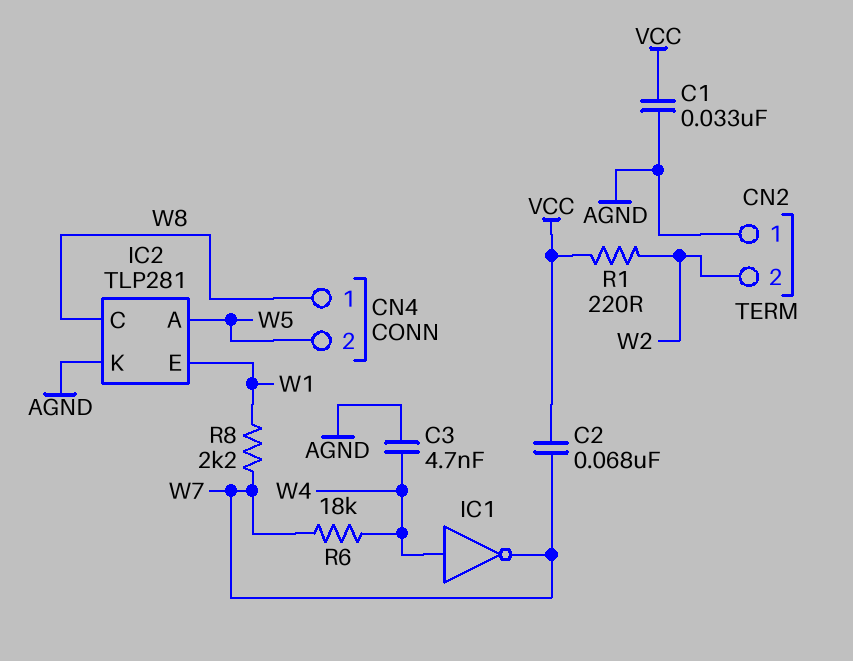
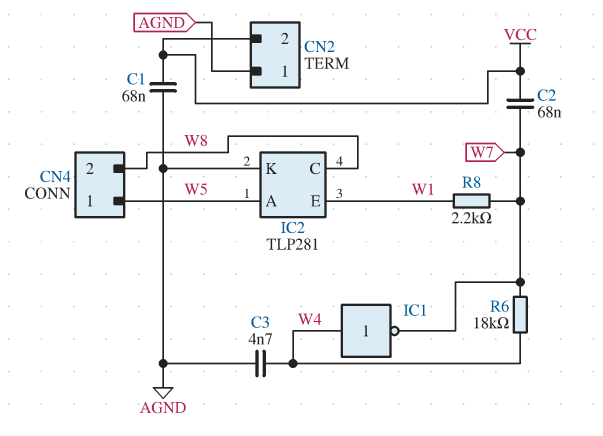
C1: 33nF (AGND, VCC) -> 68nF (AGND, VCC)
CN2 pin 2: W2 -> VCC
CN4 pin 1: W8 -> W5
CN4 pin 2: W5 -> W8
R1: 220 (VCC, W2) -> none

